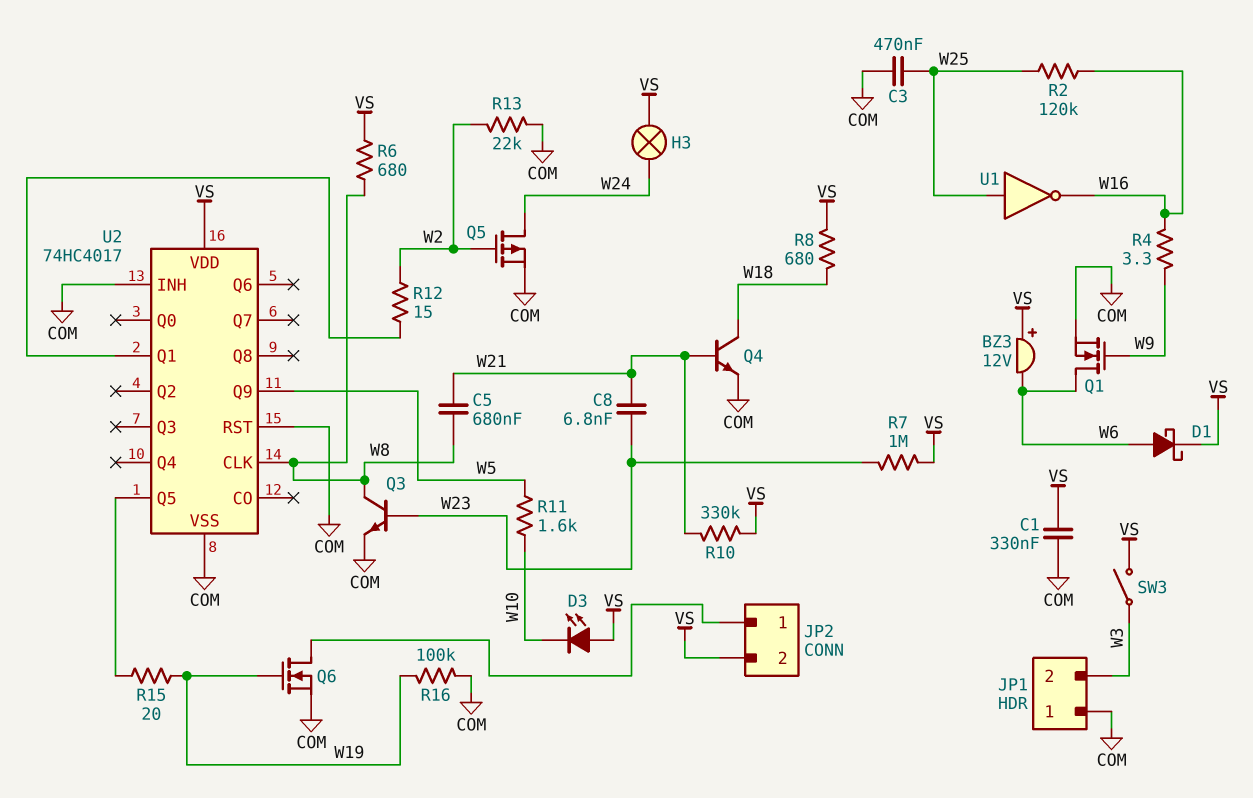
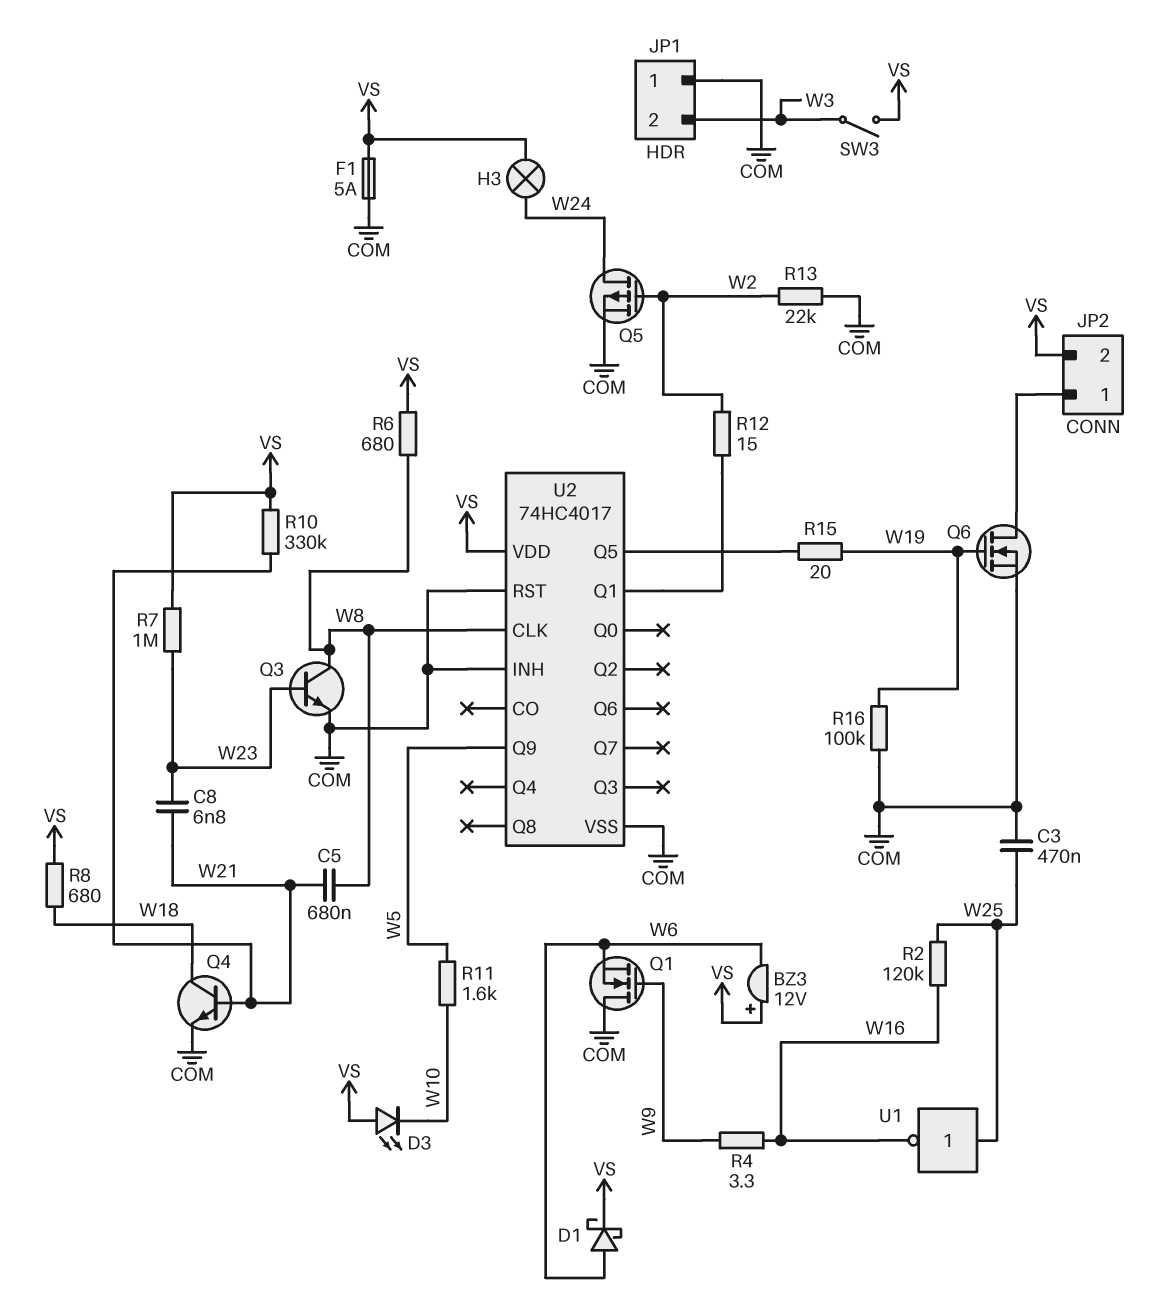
C1: 330nF (COM, VS) -> none
F1: none -> 5A (COM, VS)
Q1: NMOS (G W9, D W6, S COM) -> NMOS (G W9, D COM, S W6)

